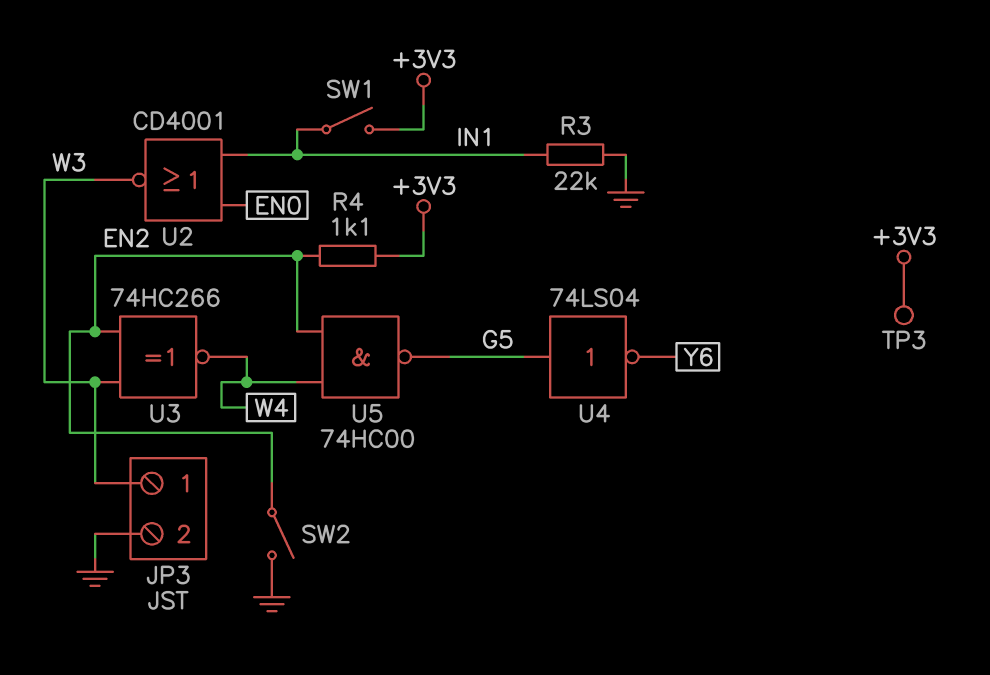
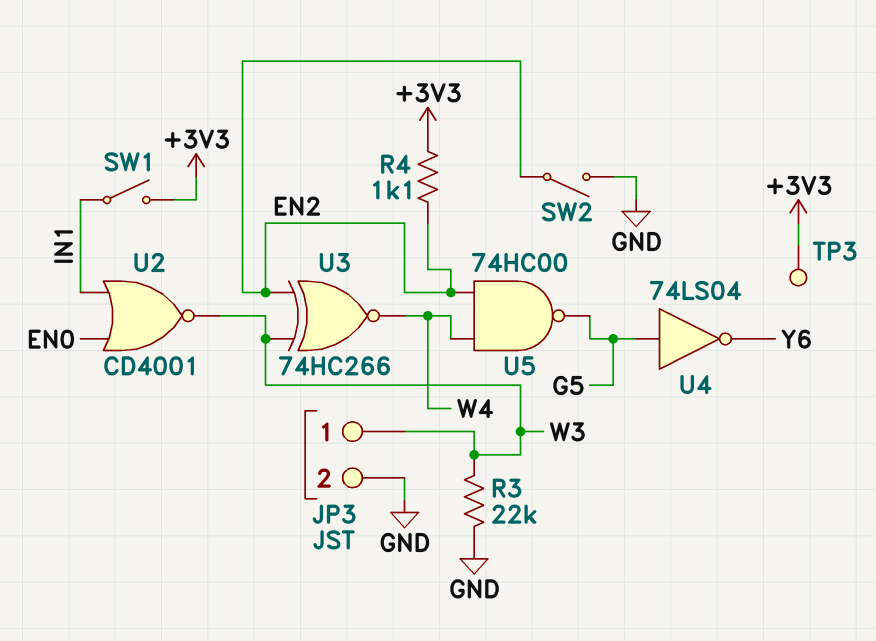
R3: 22k (GND, IN1) -> 22k (GND, W3)

